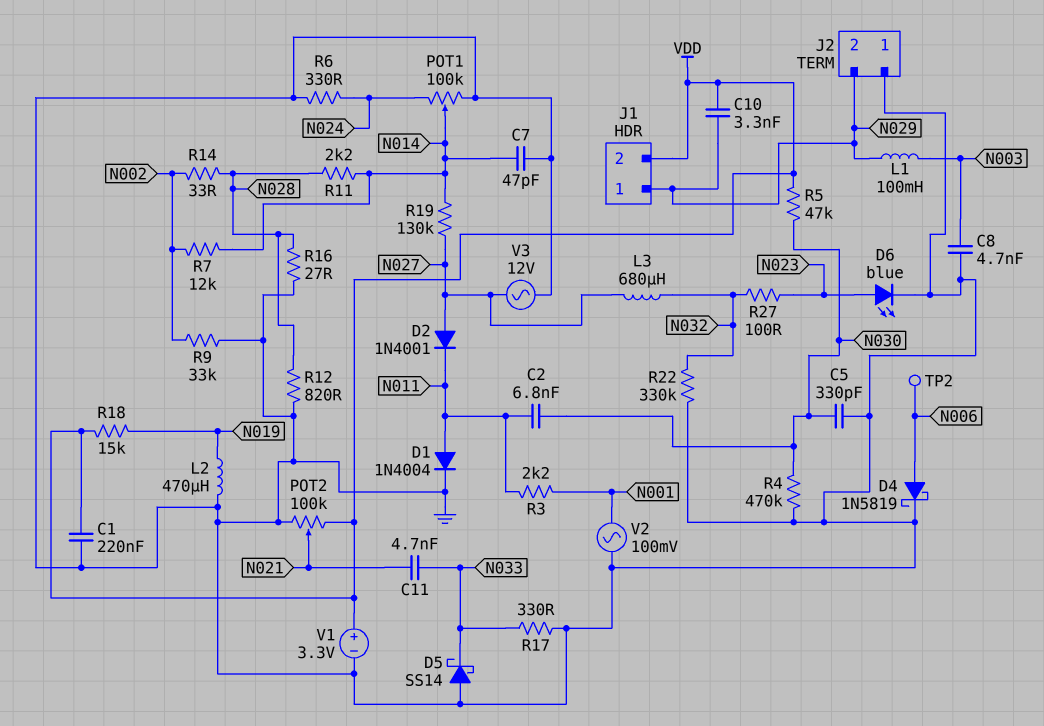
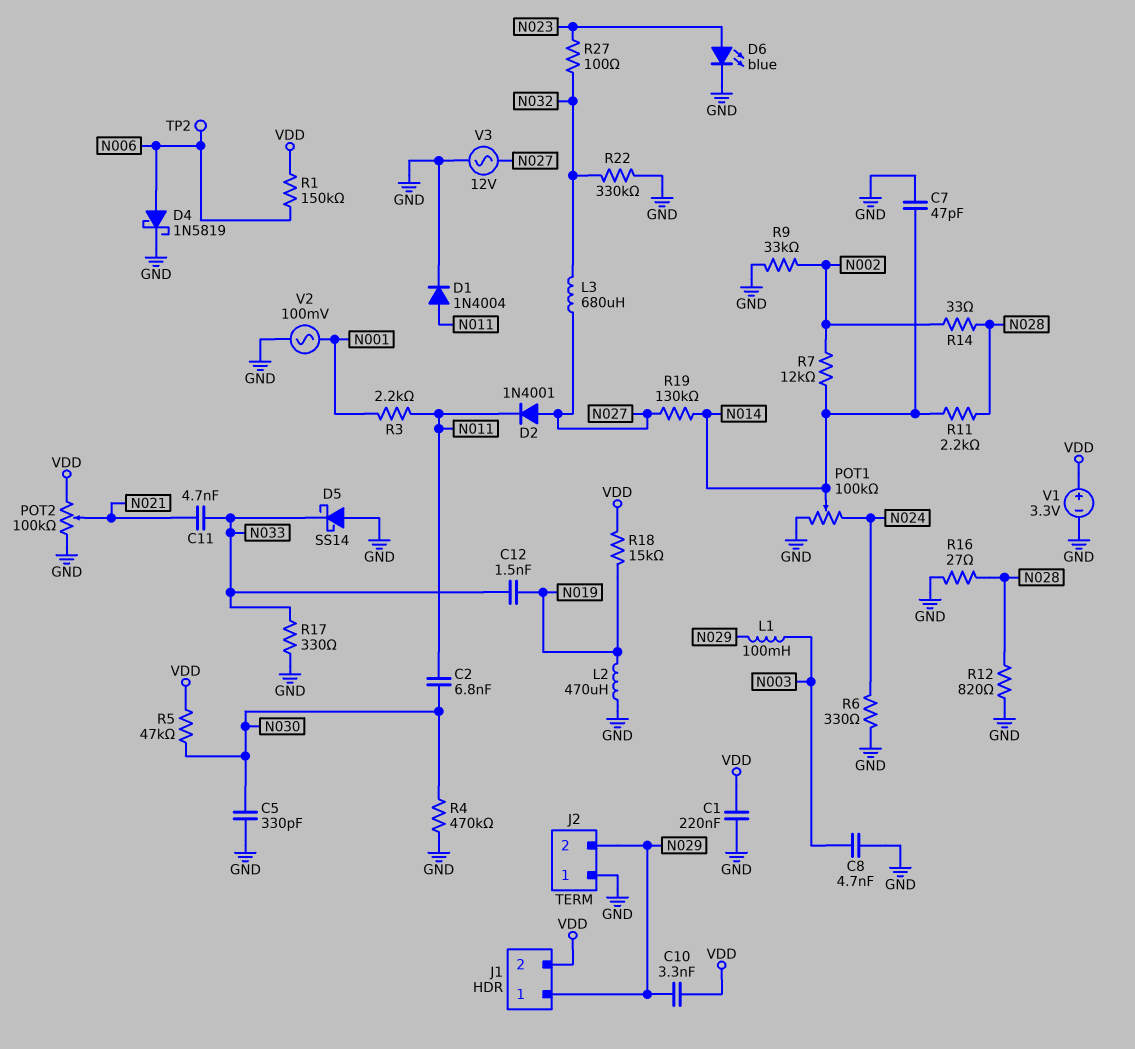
C12: none -> 1.5nF (N019, N033)
R1: none -> 150k (N006, VDD)

